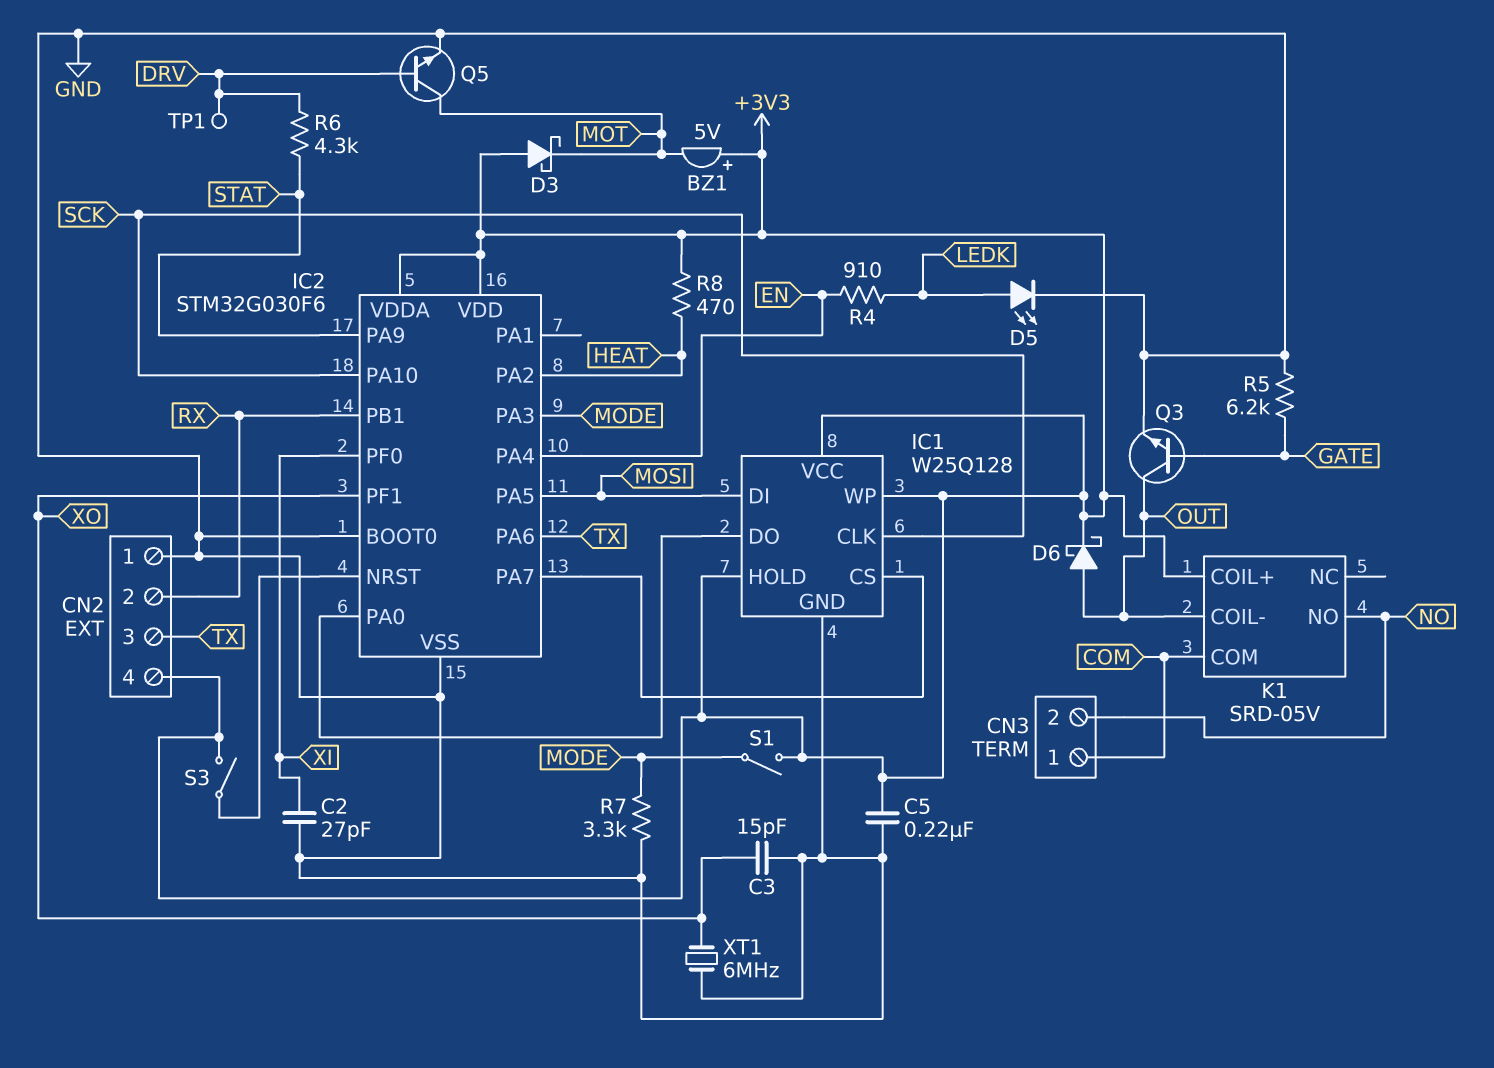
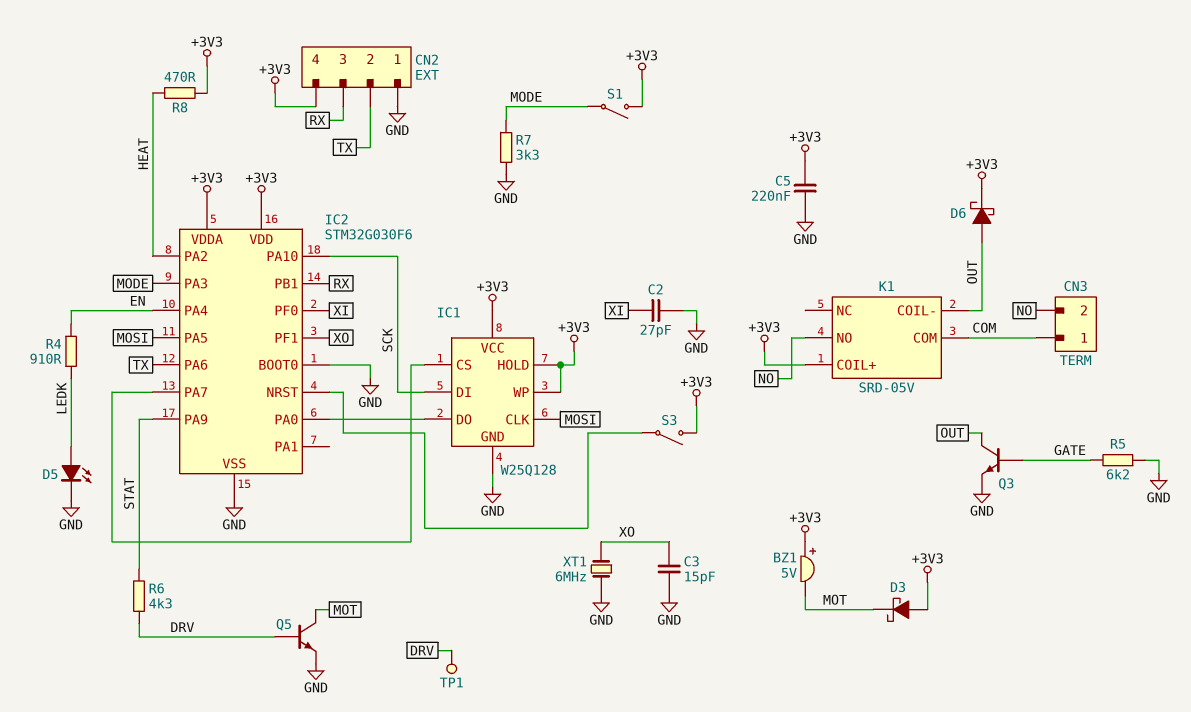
CN2 pin 2: RX -> TX
CN2 pin 3: TX -> RX
IC1 pin CLK: SCK -> MOSI
IC1 pin DI: MOSI -> SCK

